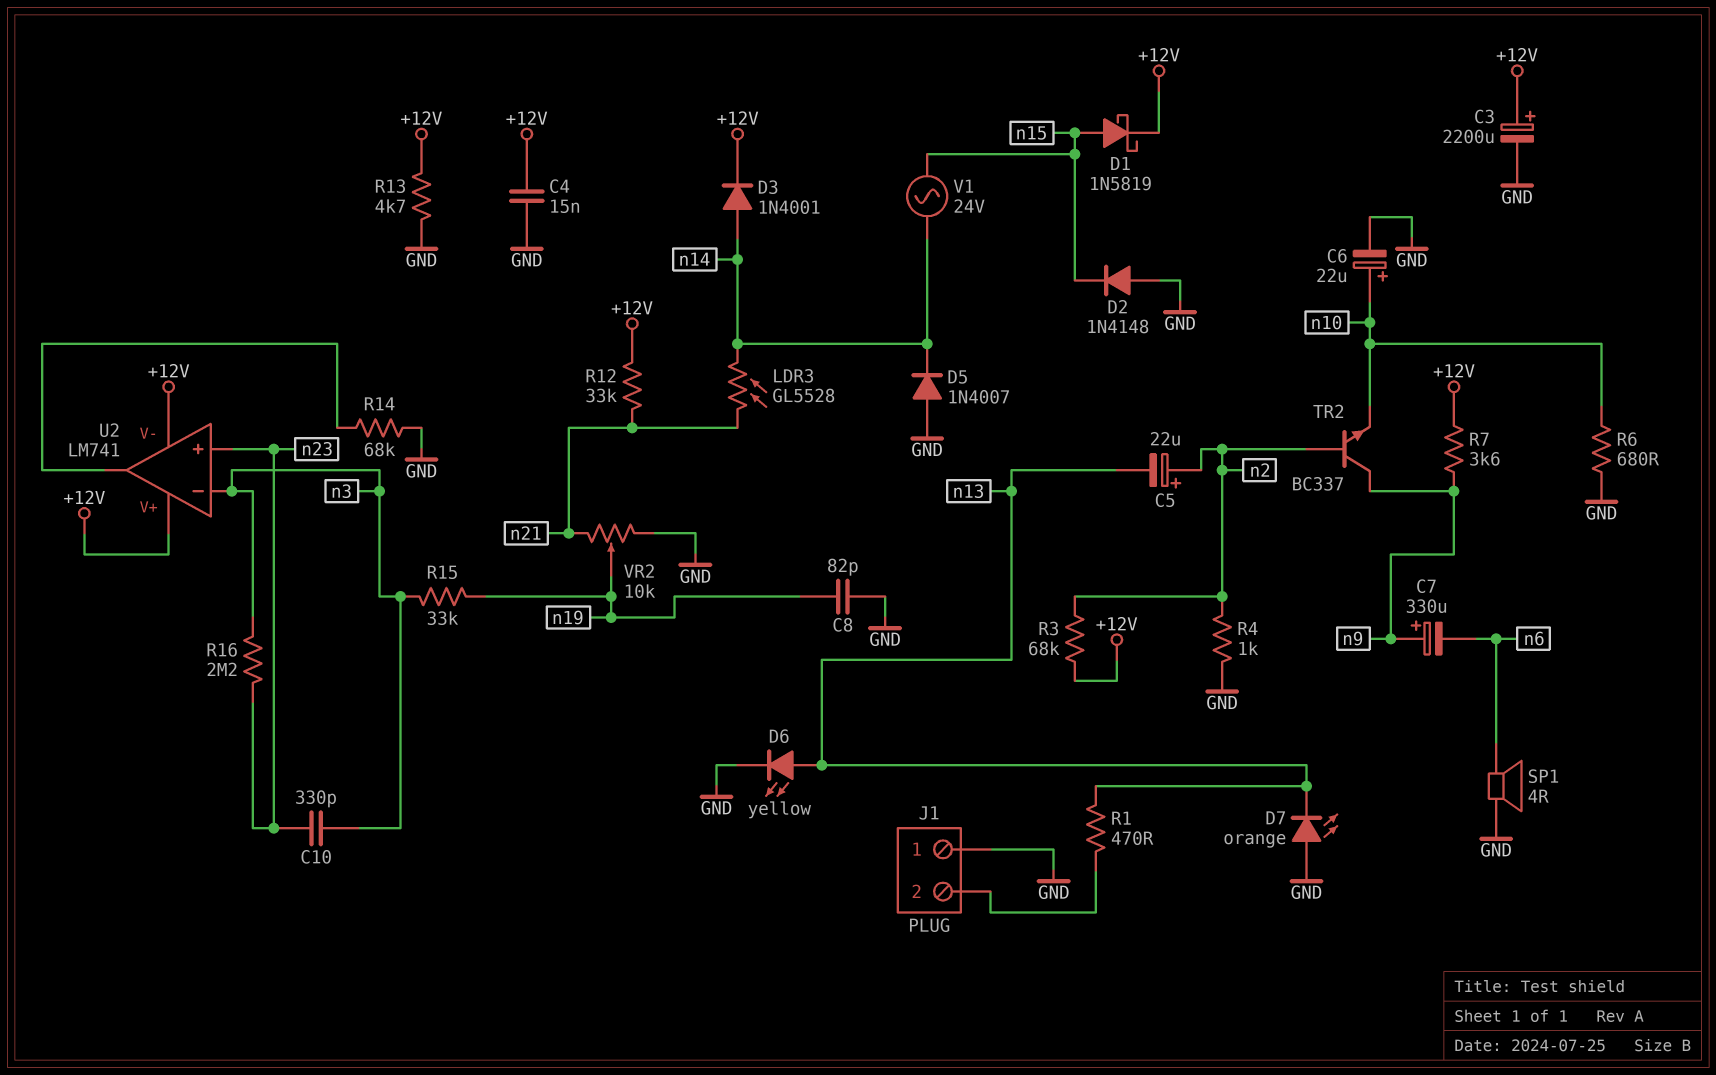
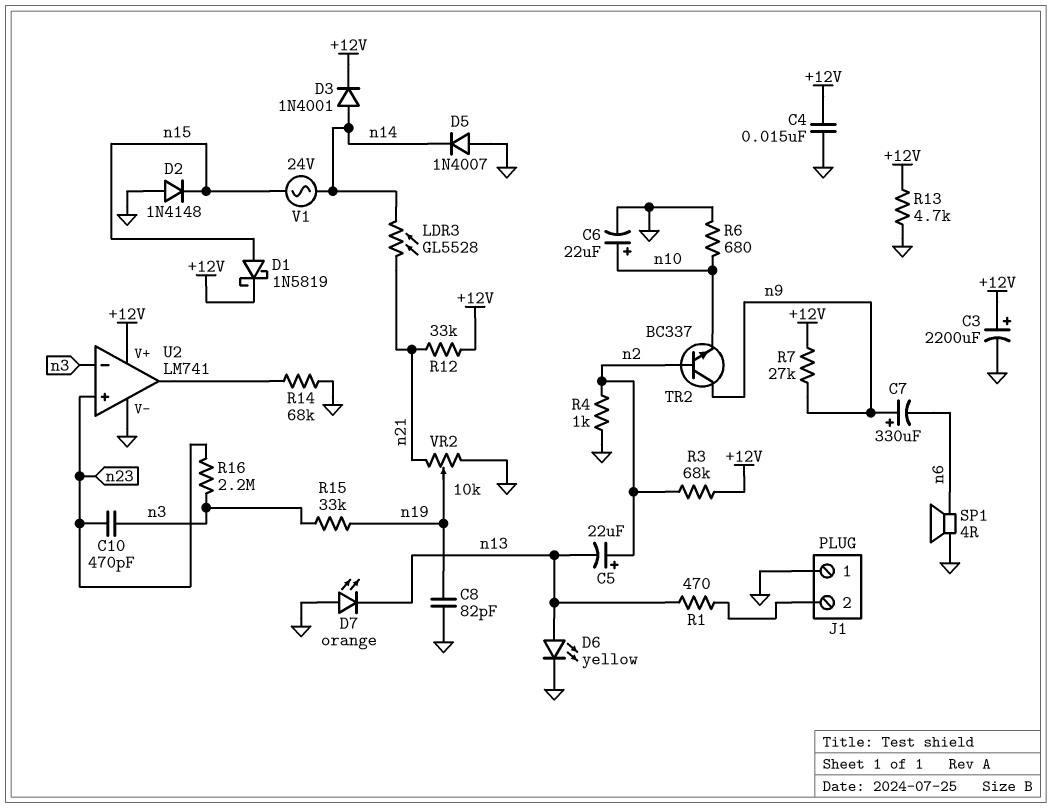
C10: 330pF (n3, n23) -> 470pF (n3, n23)
R7: 3.6k (+12V, n9) -> 27k (+12V, n9)
U2 pin V-: +12V -> GND

